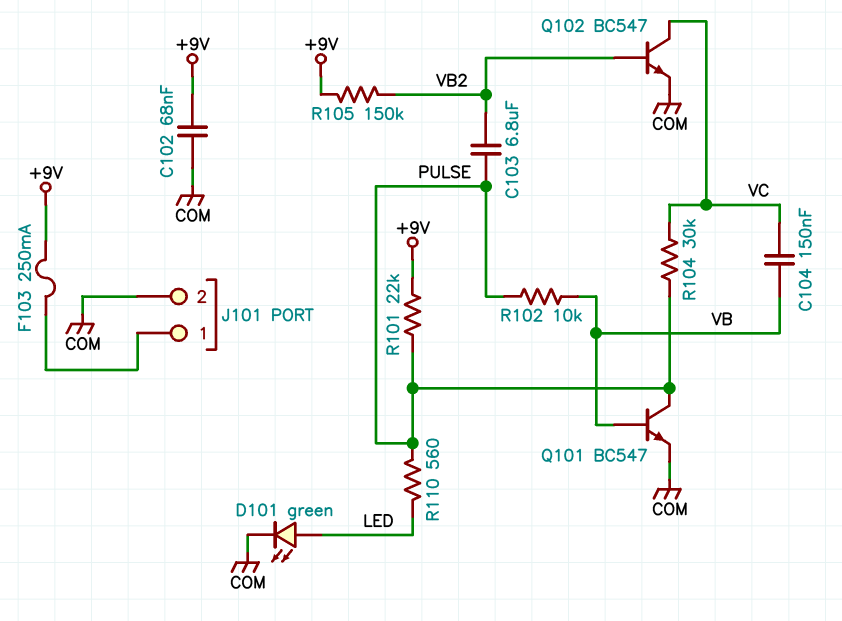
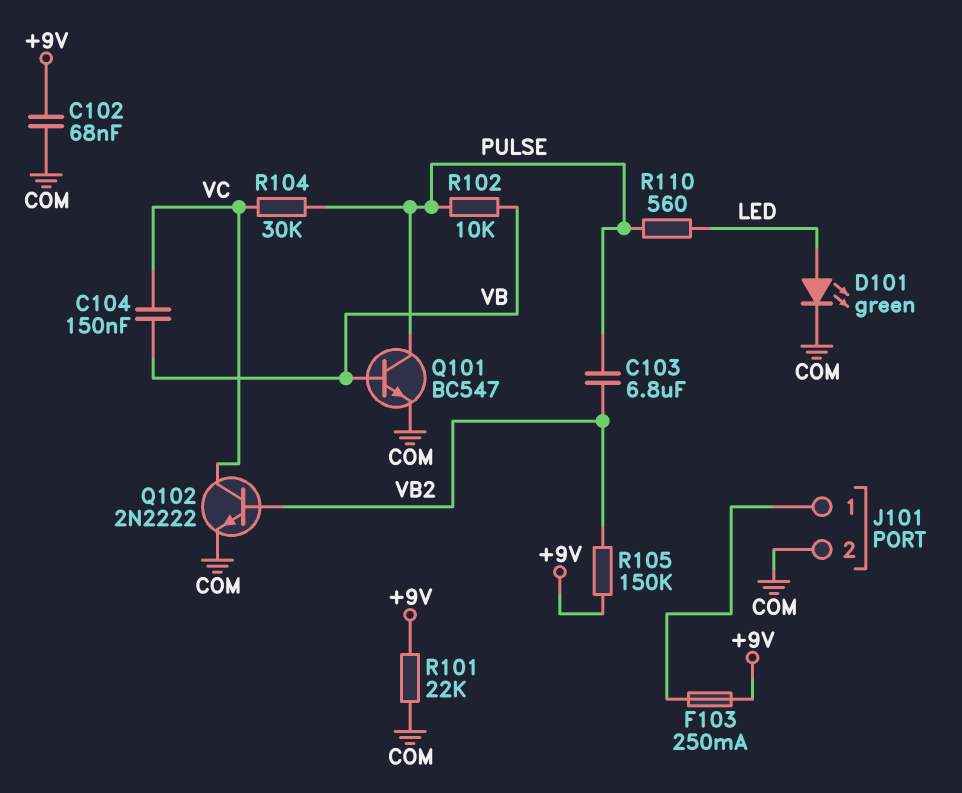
Q102: NPN BC547 (B VB2, C VC, E COM) -> NPN 2N2222 (B VB2, C VC, E COM)
R101: 22k (+9V, PULSE) -> 22k (+9V, COM)

